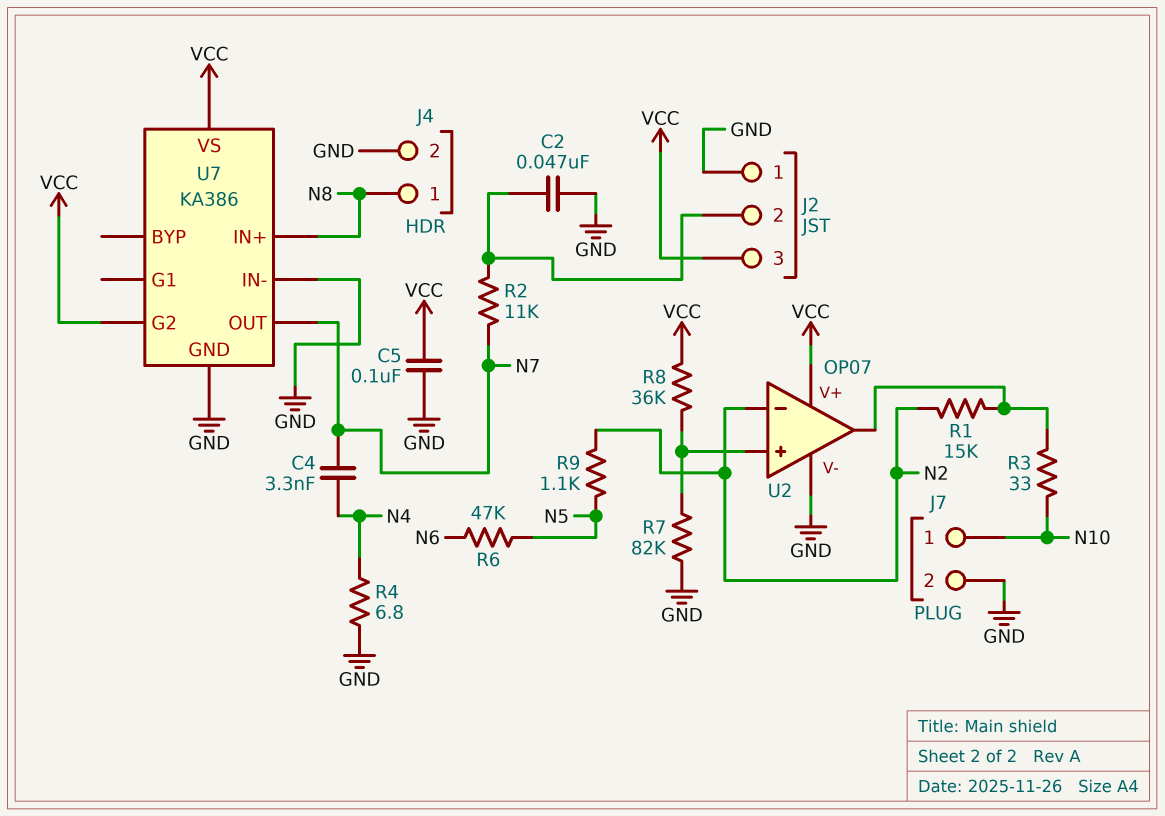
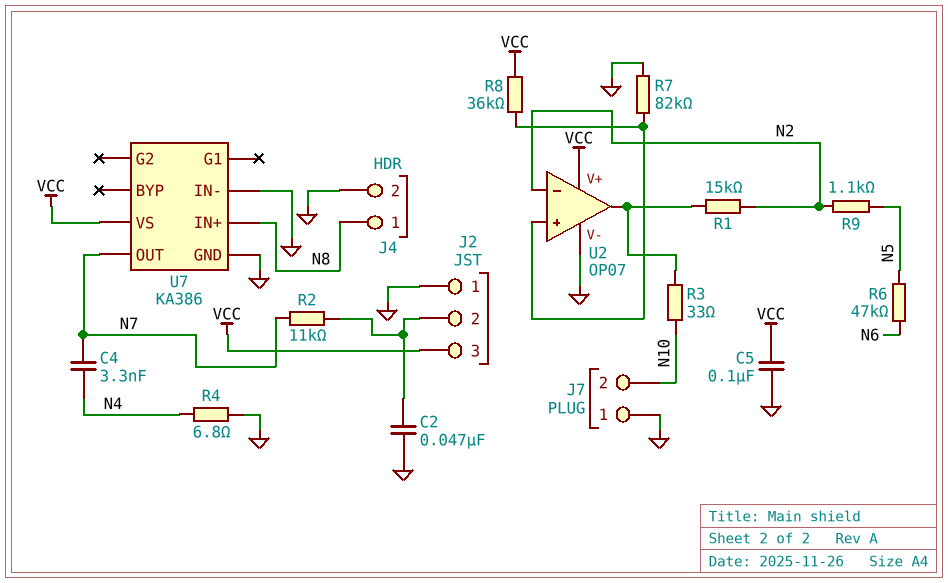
J7 pin 1: N10 -> GND
J7 pin 2: GND -> N10
U7 pin G2: VCC -> none

